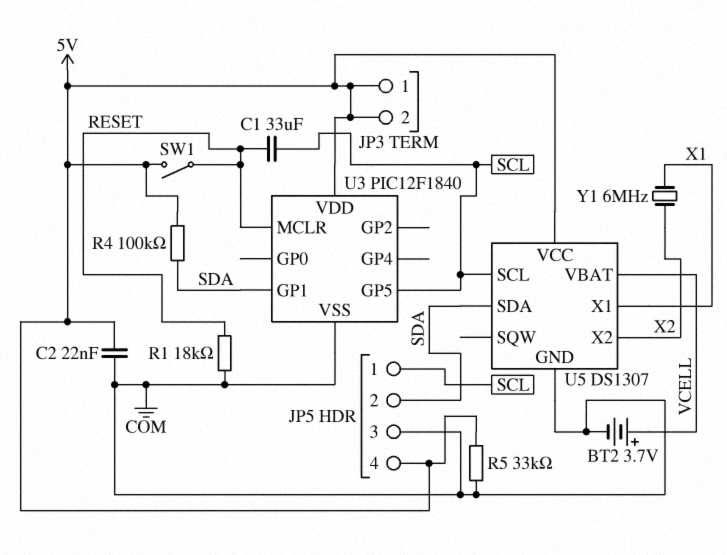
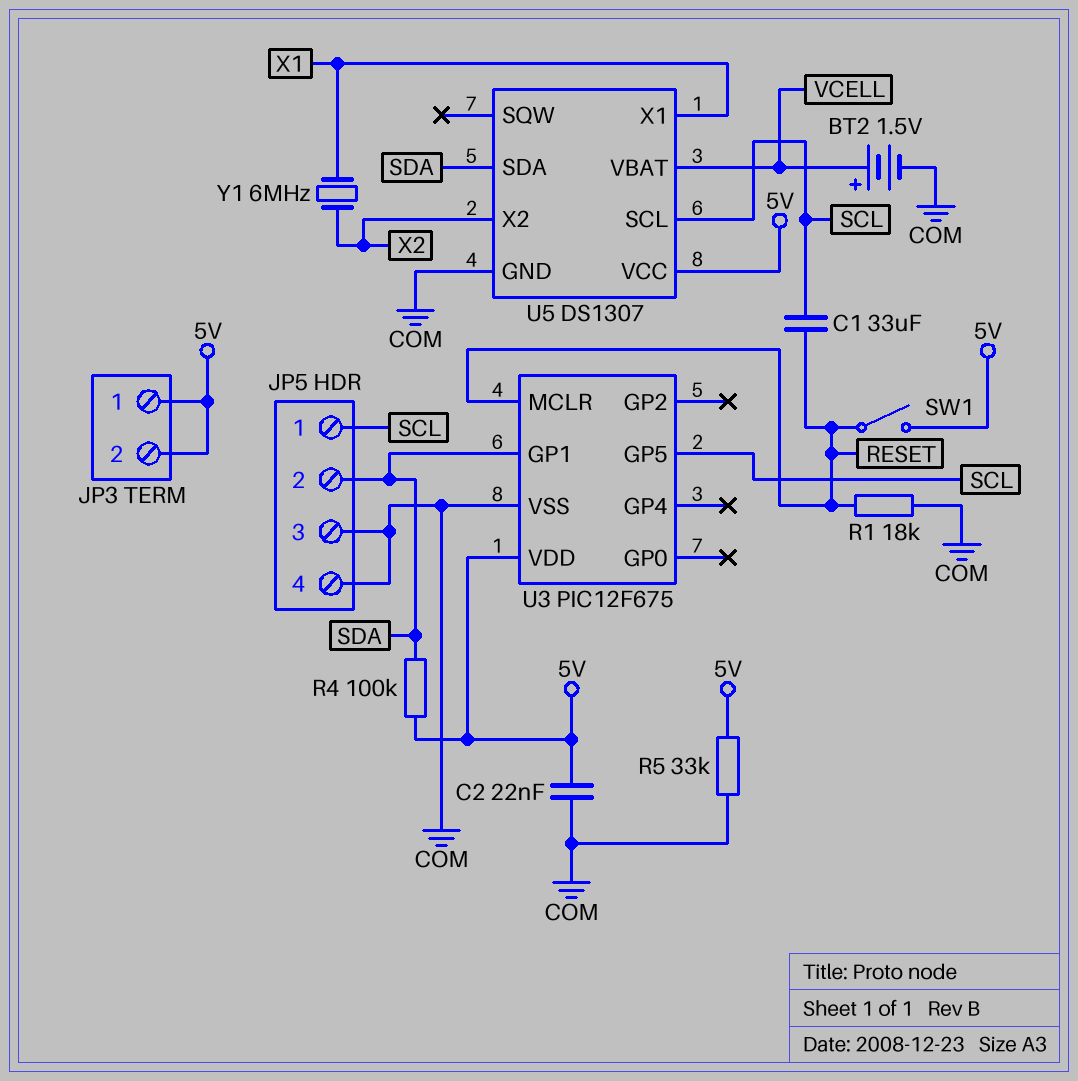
BT2: 3.7V (plus VCELL, minus COM) -> 1.5V (plus VCELL, minus COM)
JP5 pin 4: 5V -> COM
U3: PIC12F1840 -> PIC12F675

